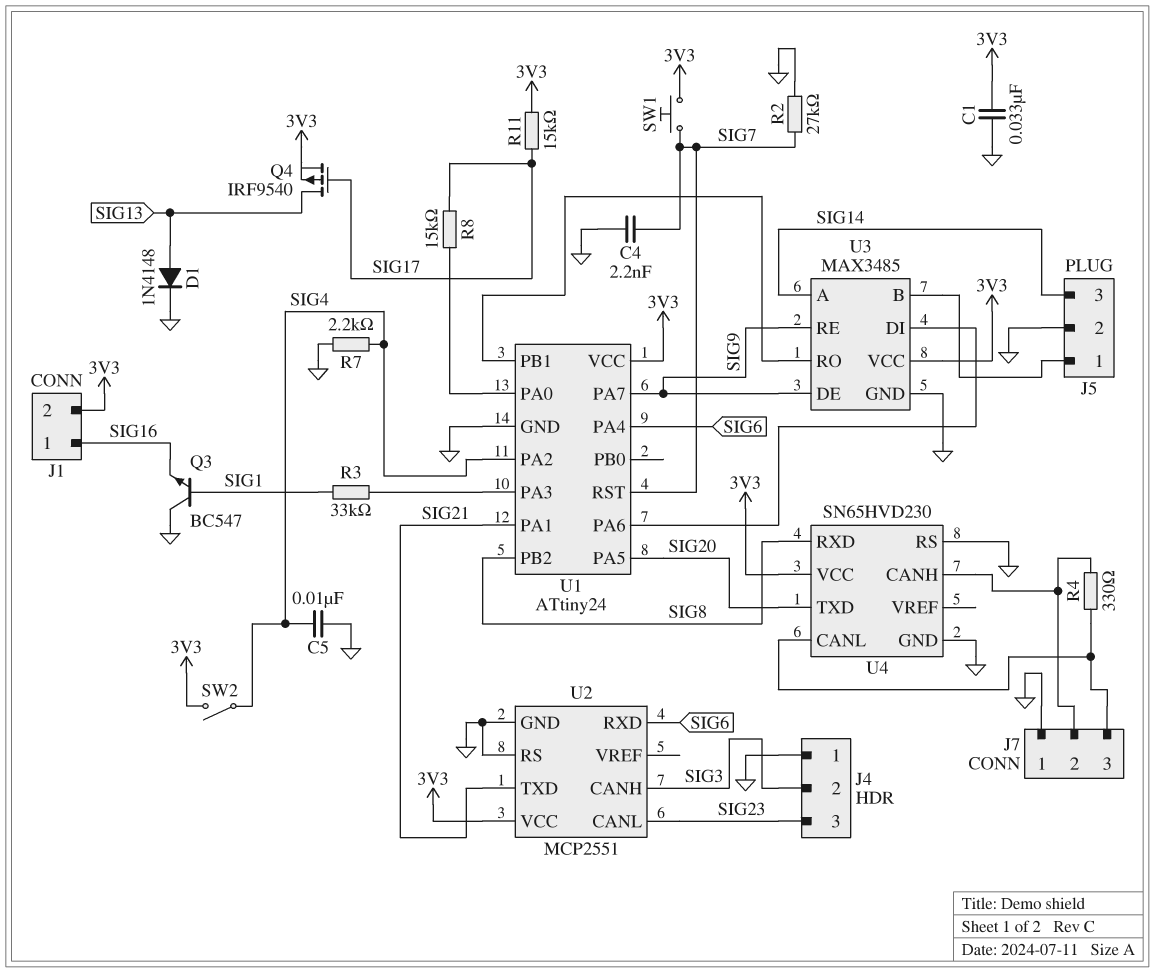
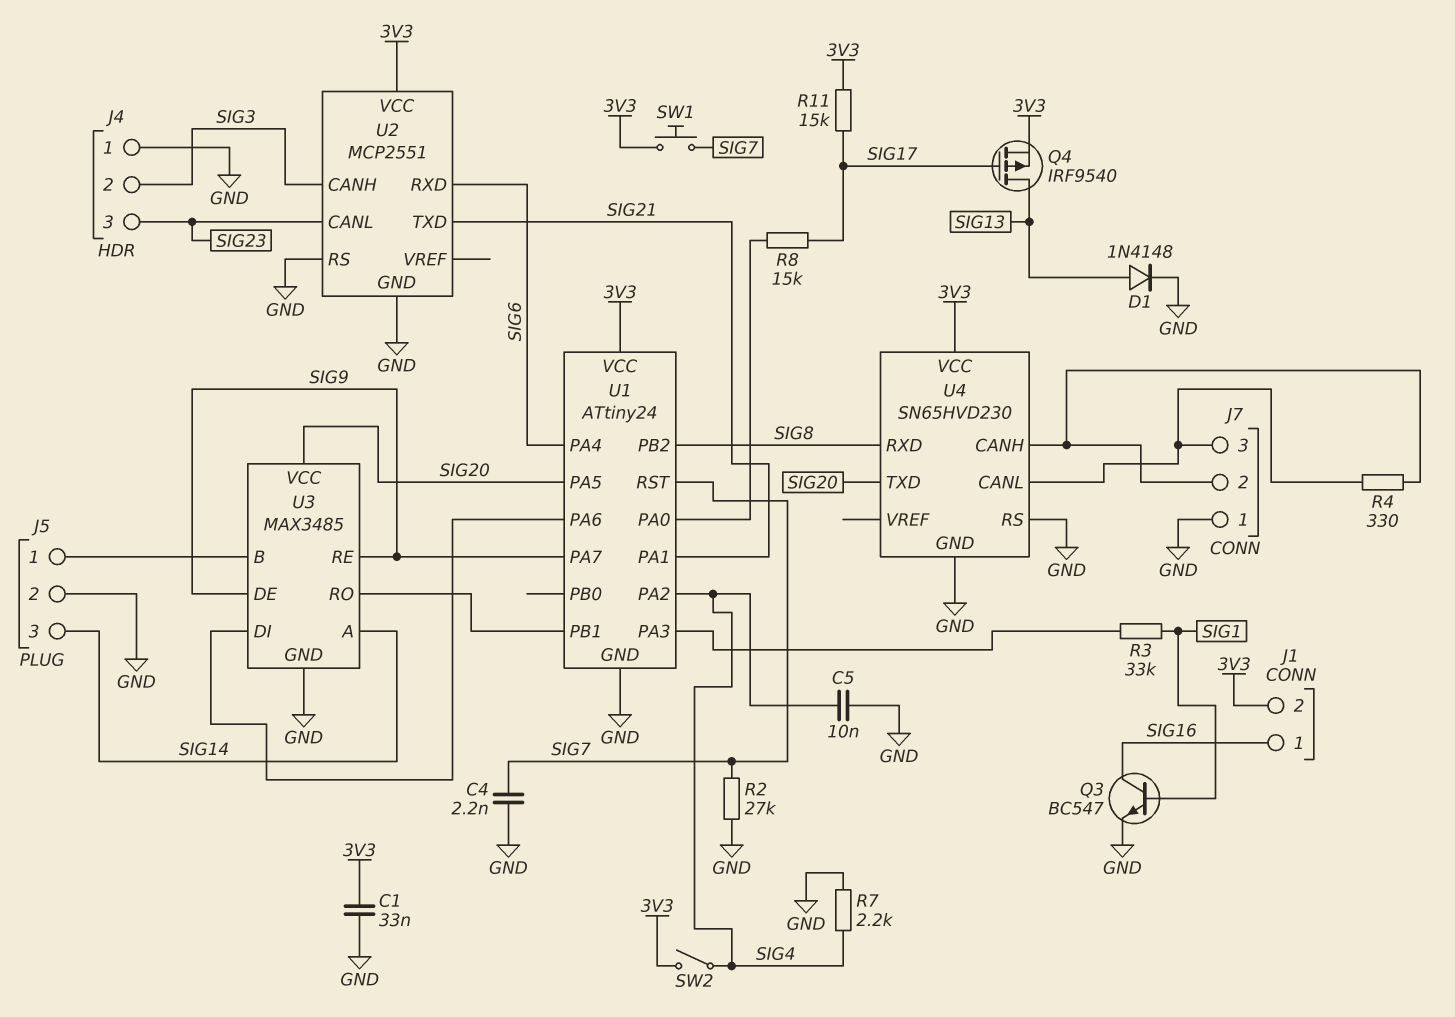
Q3: NPN BC547 (B SIG1, C GND, E SIG16) -> NPN BC547 (B SIG1, C SIG16, E GND)
U3 pin VCC: 3V3 -> SIG20

